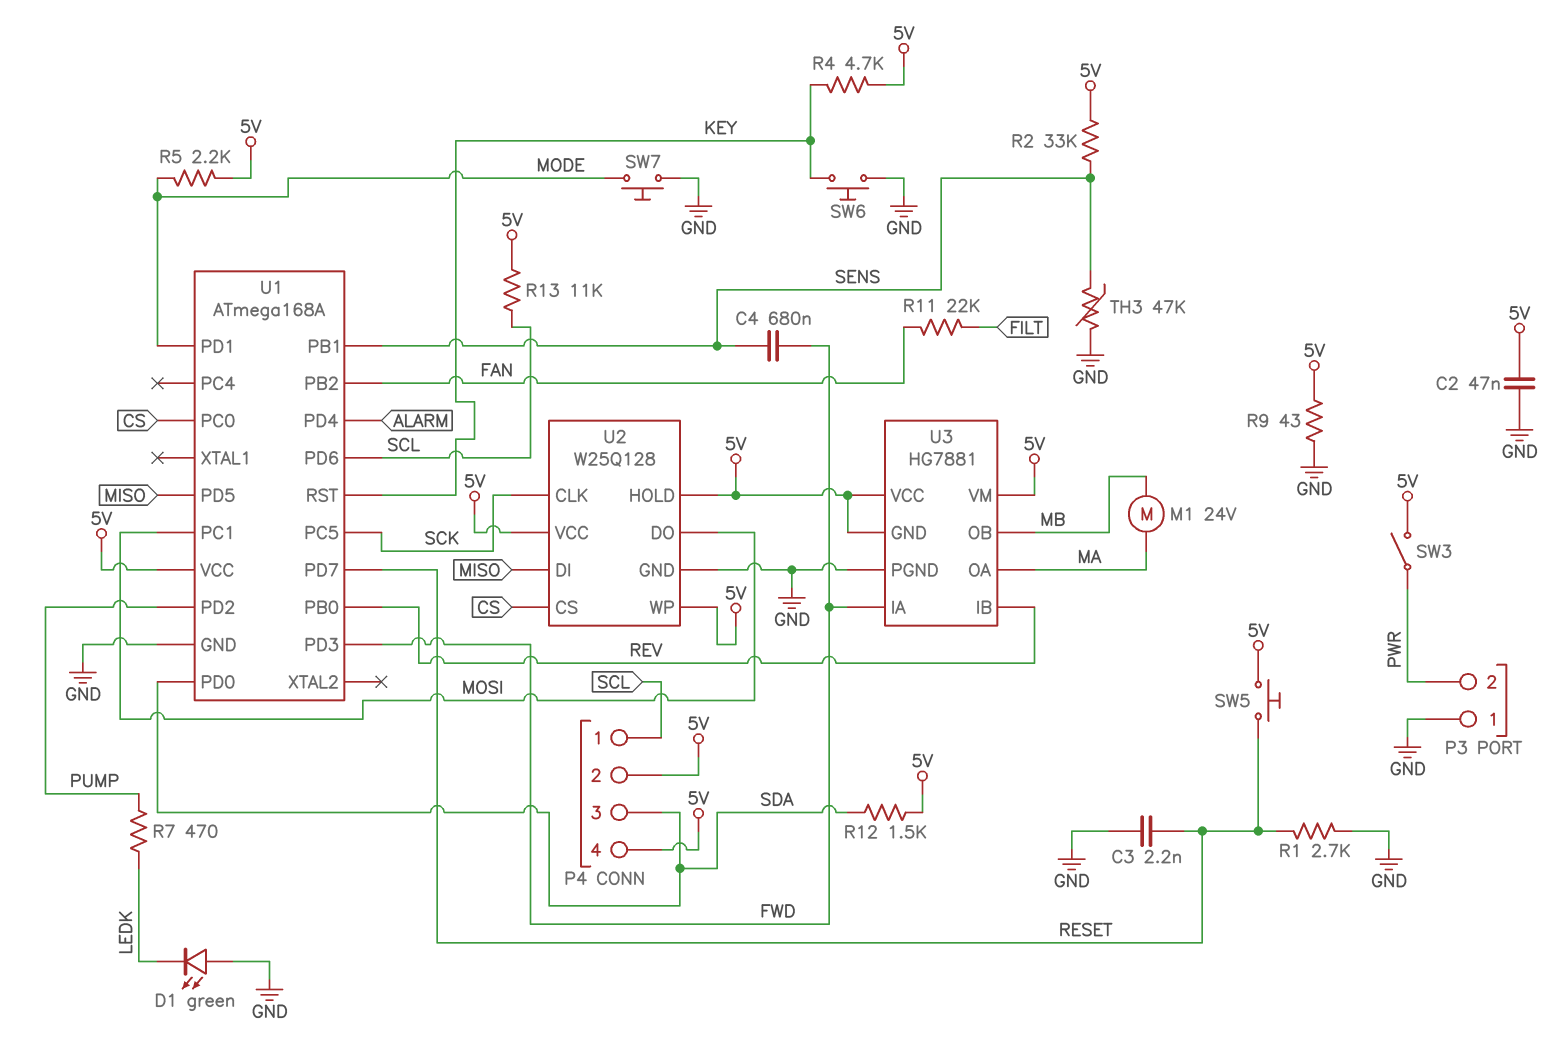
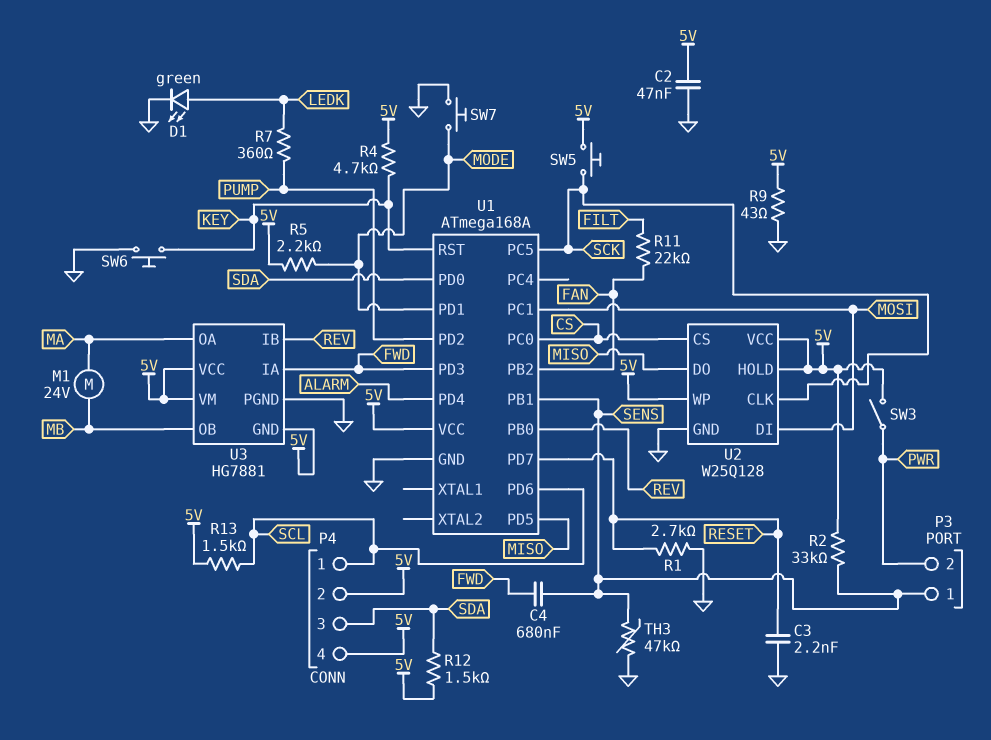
D1: LED green (A GND, K LEDK) -> LED green (A LEDK, K GND)
P3 pin 1: GND -> SENS
R7: 470 (LEDK, PUMP) -> 360 (LEDK, PUMP)
R13: 11k (5V, SCL) -> 1.5k (5V, SCL)
SW5: button (5V, RESET) -> button (5V, SCK)
U2 pin DI: MISO -> MOSI
U2 pin DO: MOSI -> MISO

